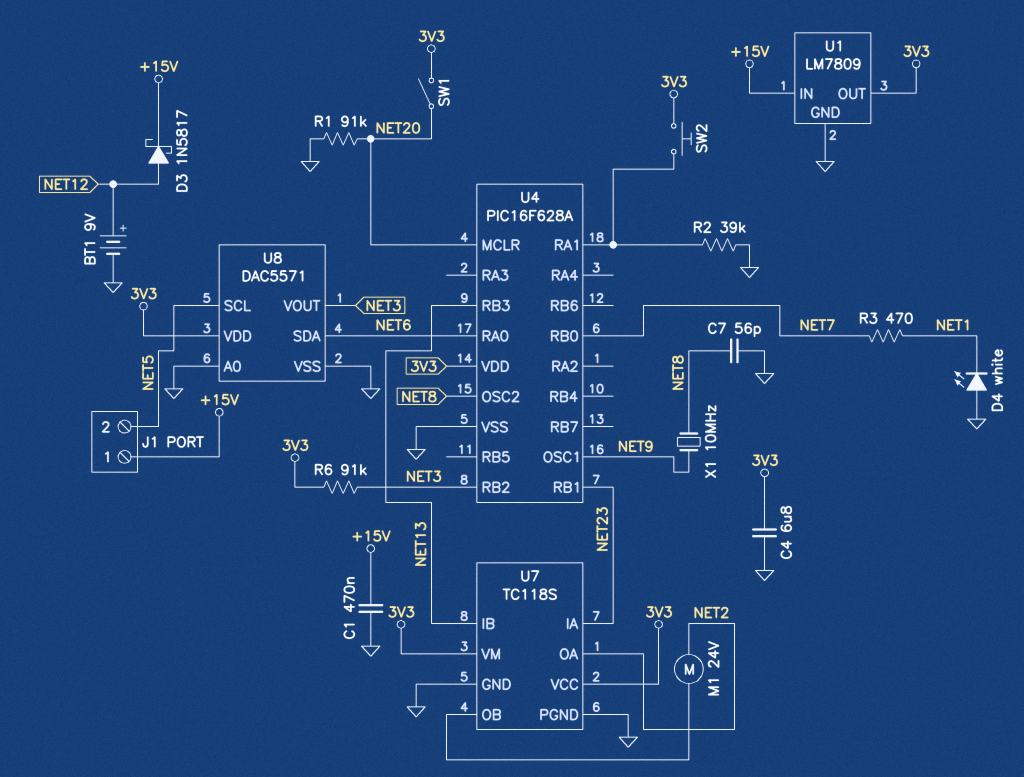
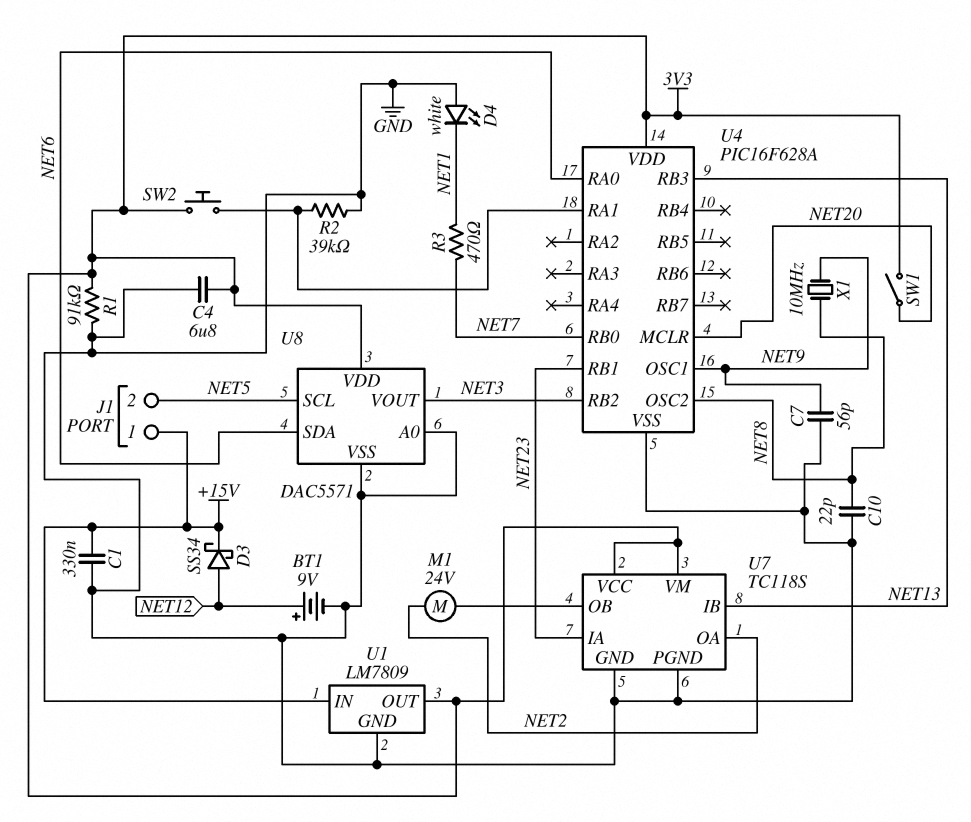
C1: 470nF (+15V, GND) -> 330nF (+15V, GND)
C7: 56pF (GND, NET8) -> 56pF (GND, NET9)
C10: none -> 22pF (GND, NET8)
D3: schottky 1N5817 (A NET12, K +15V) -> schottky SS34 (A NET12, K +15V)
R1: 91k (GND, NET20) -> 91k (3V3, GND)
R6: 91k (3V3, NET3) -> none

